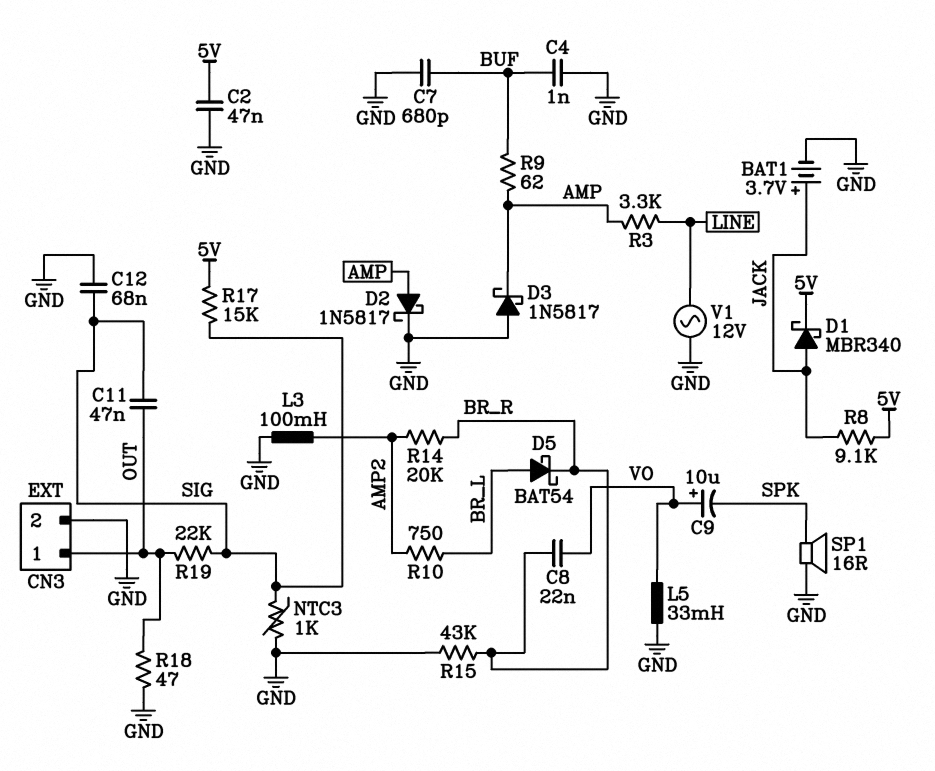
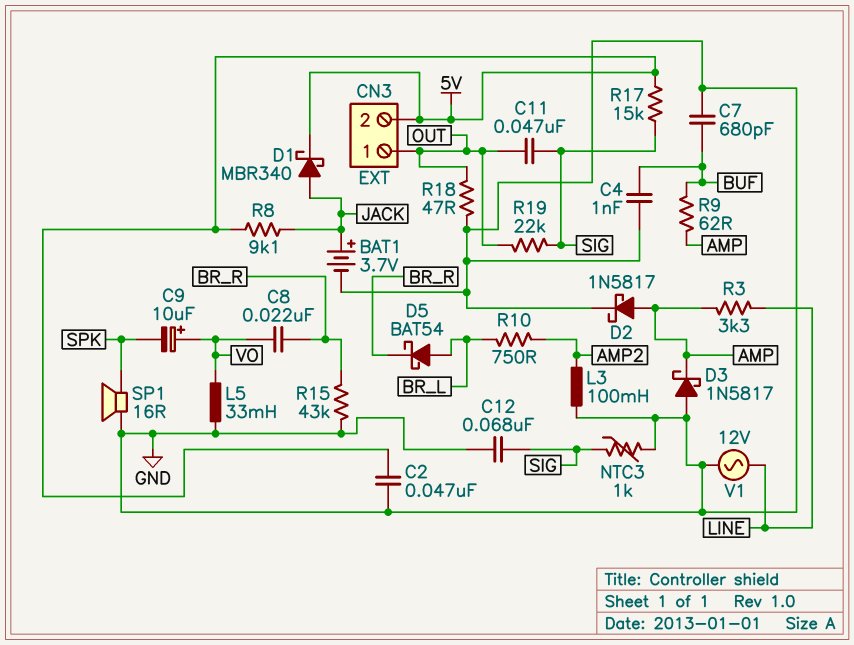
CN3 pin 2: GND -> 5V
R14: 20k (AMP2, BR_R) -> none

